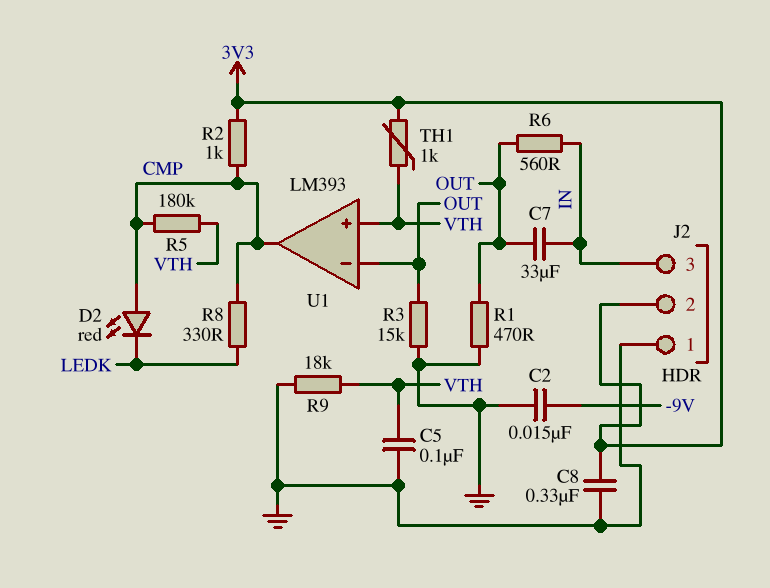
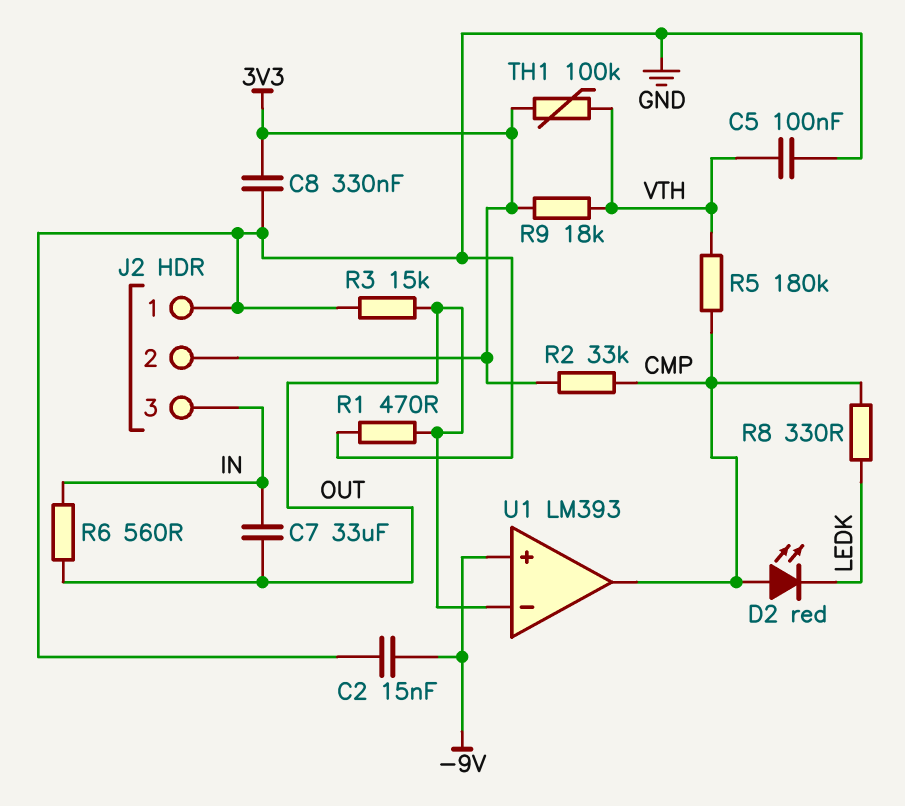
R2: 1k (3V3, CMP) -> 33k (3V3, CMP)
R9: 18k (GND, VTH) -> 18k (3V3, VTH)
TH1: 1k (3V3, VTH) -> 100k (3V3, VTH)
U1 pin in+: VTH -> -9V

